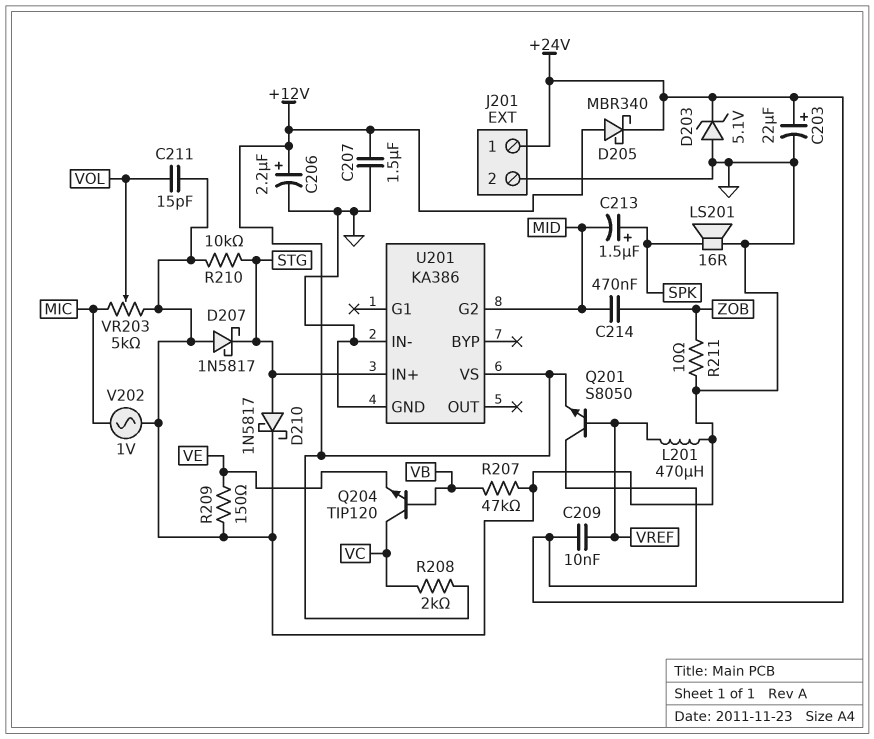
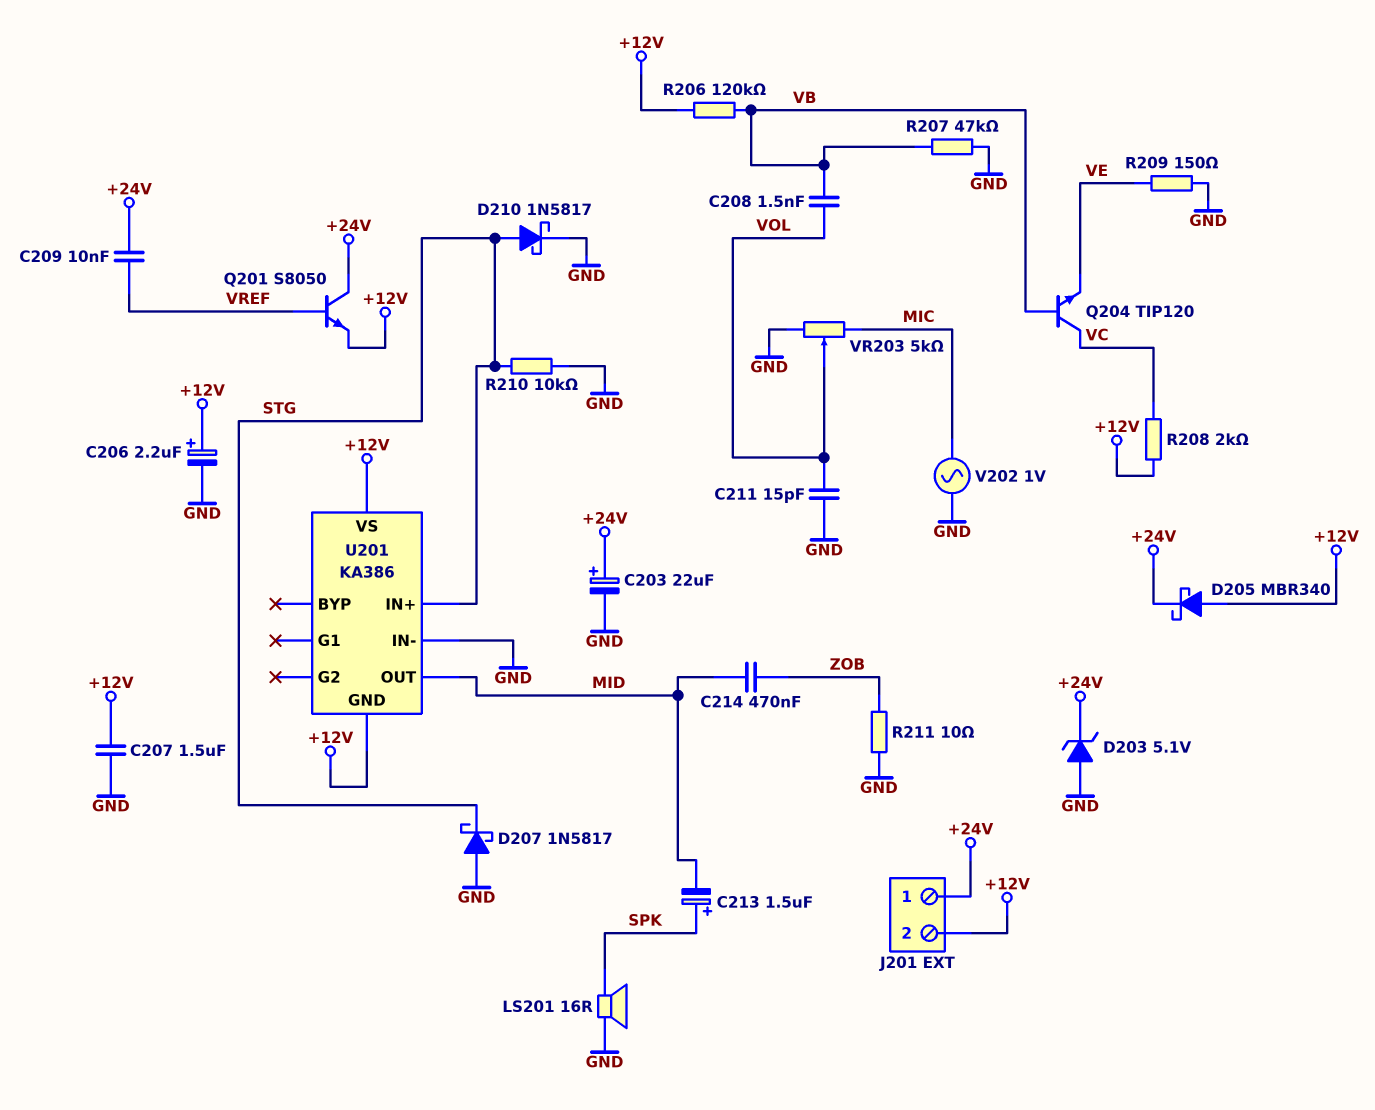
C208: none -> 1.5nF (VB, VOL)
J201 pin 2: GND -> +12V
L201: 470uH (GND, VREF) -> none
R206: none -> 120k (+12V, VB)
U201 pin G2: MID -> none
U201 pin GND: GND -> +12V
U201 pin OUT: none -> MID

